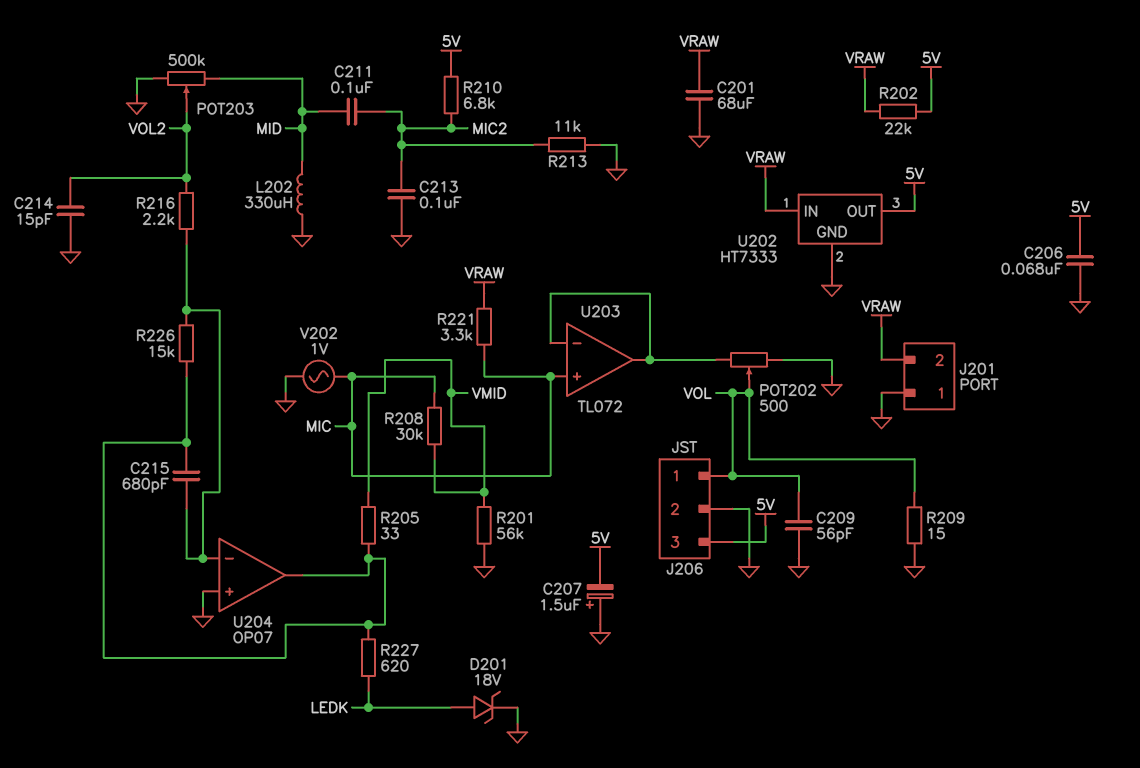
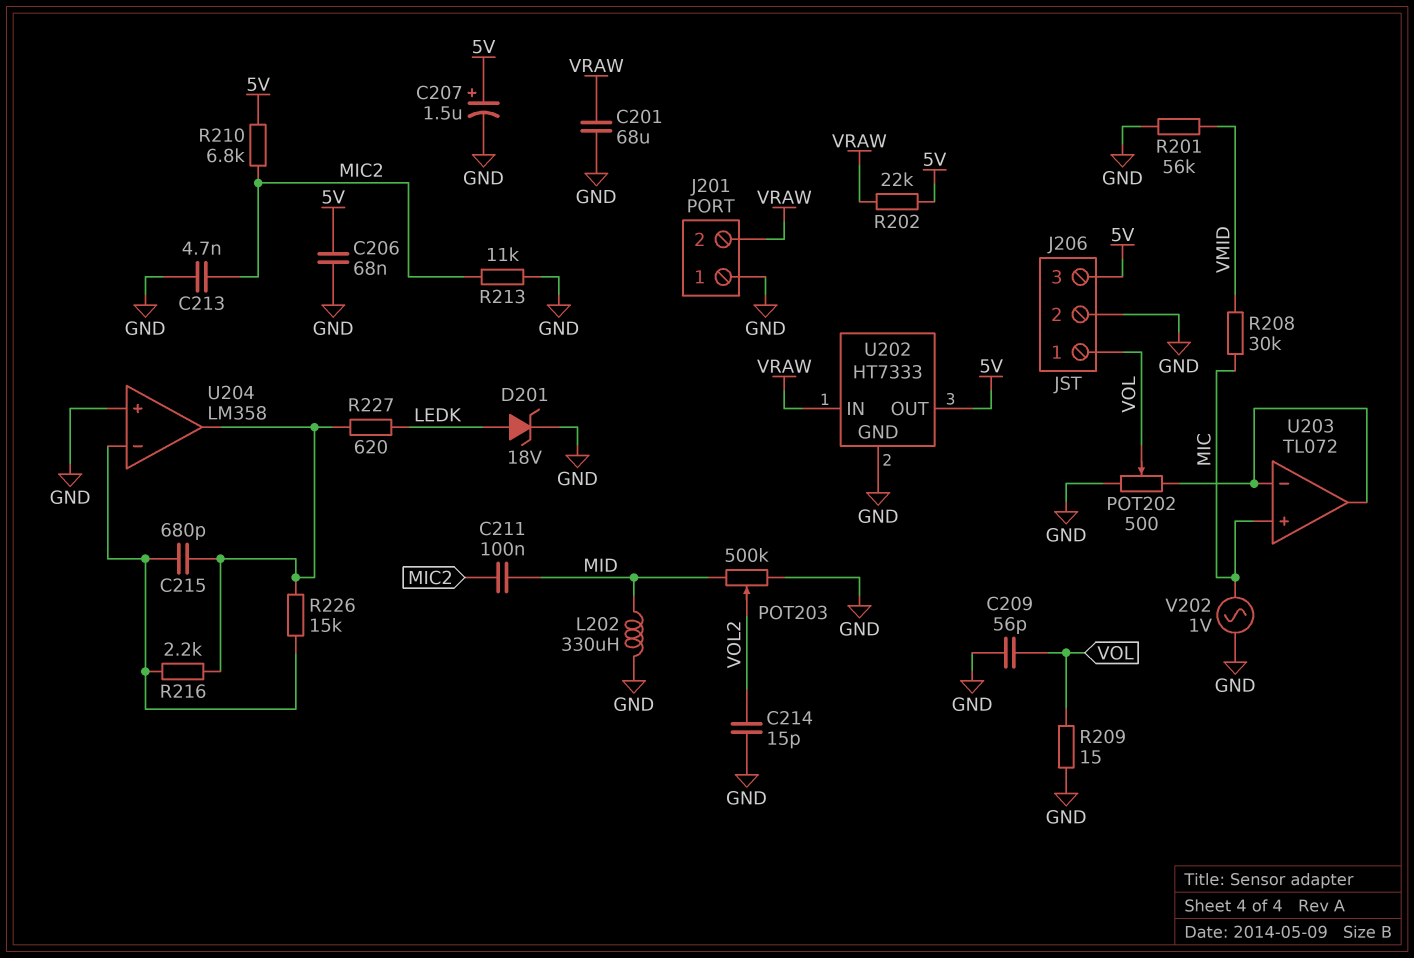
C207: 1.5uF (plus GND, minus 5V) -> 1.5uF (plus 5V, minus GND)
C213: 100nF (GND, MIC2) -> 4.7nF (GND, MIC2)
R205: 33 (U204/out, VMID) -> none
R216: 2.2k (U204/in-, VOL2) -> 2.2k (U204/in-, U204/out)
R221: 3.3k (MIC, VRAW) -> none
U204: OP07 -> LM358

